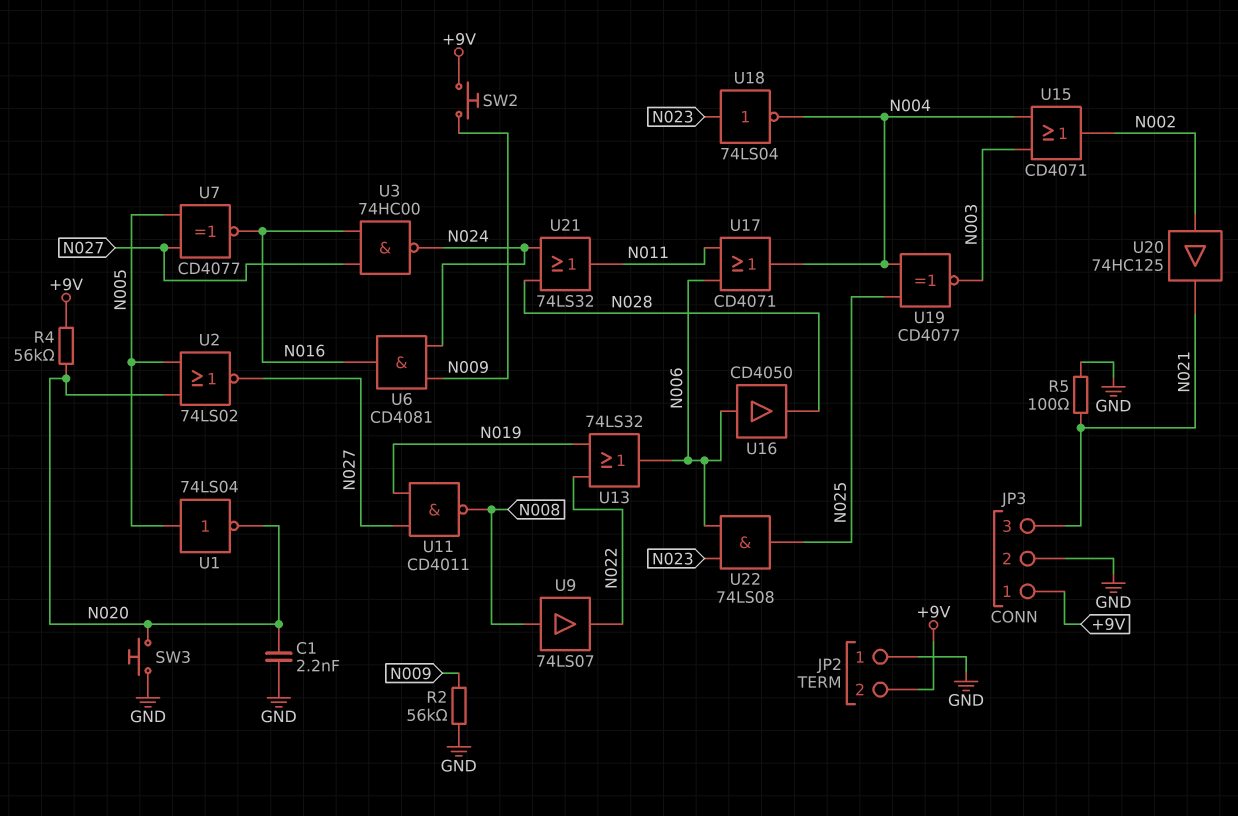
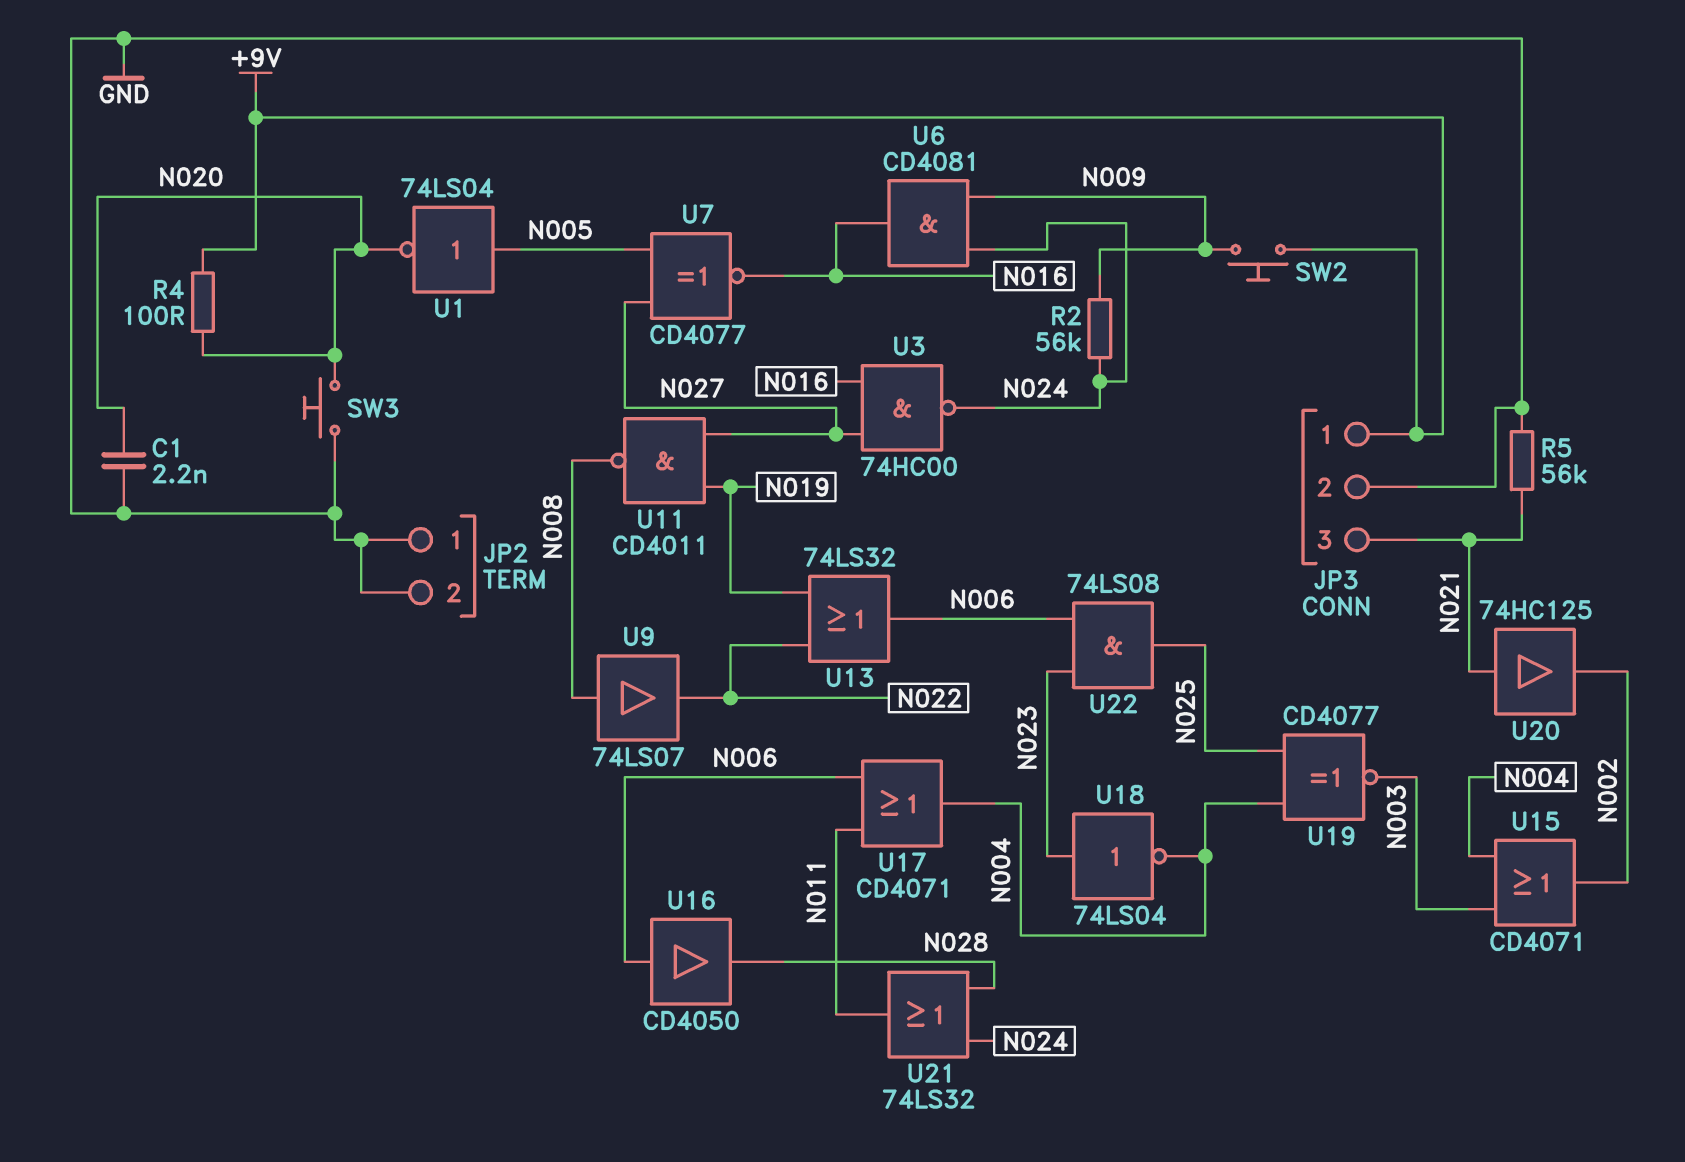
JP2 pin 2: +9V -> GND
R2: 56k (GND, N009) -> 56k (N009, N024)
R4: 56k (+9V, N020) -> 100 (+9V, N020)
R5: 100 (GND, N021) -> 56k (GND, N021)
U2: NOR 74LS02 (in N005, in N020, out N027) -> none
U20: buffer 74HC125 (in N002, out N021) -> buffer 74HC125 (in N021, out N002)

